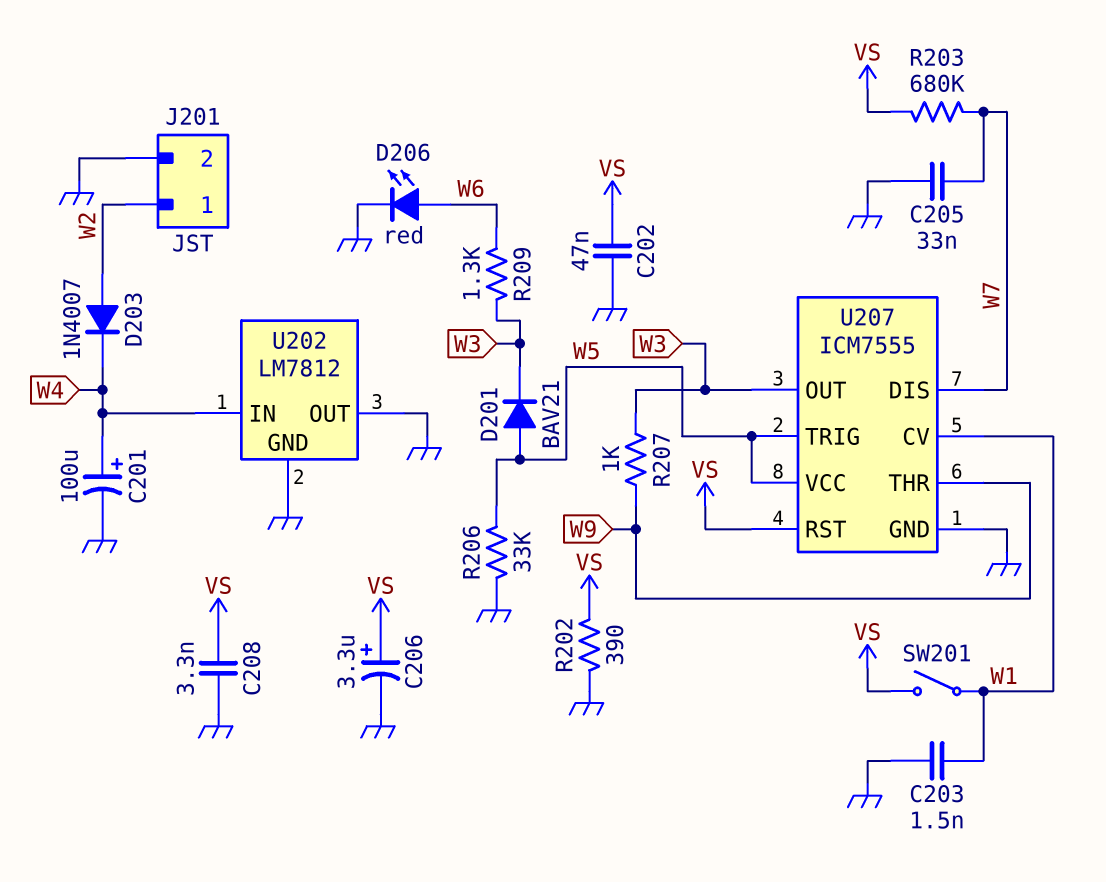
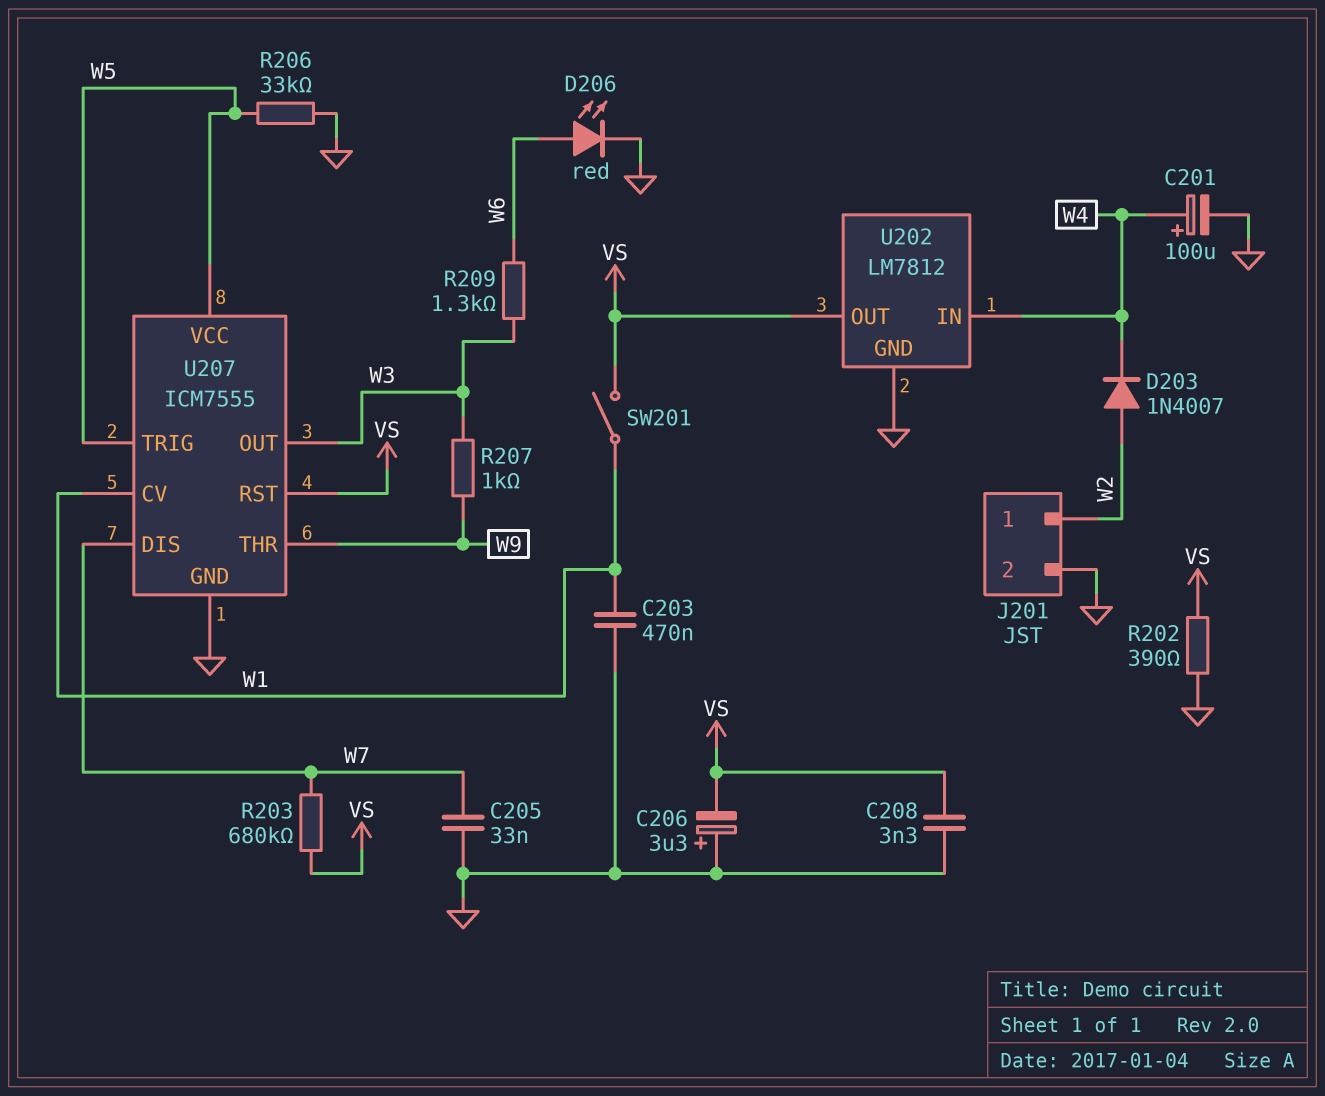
C202: 47nF (GND, VS) -> none
C203: 1.5nF (GND, W1) -> 470nF (GND, W1)
C206: 3.3uF (plus VS, minus GND) -> 3.3uF (plus GND, minus VS)
D201: diode BAV21 (A W5, K W3) -> none
U202 pin OUT: GND -> VS

